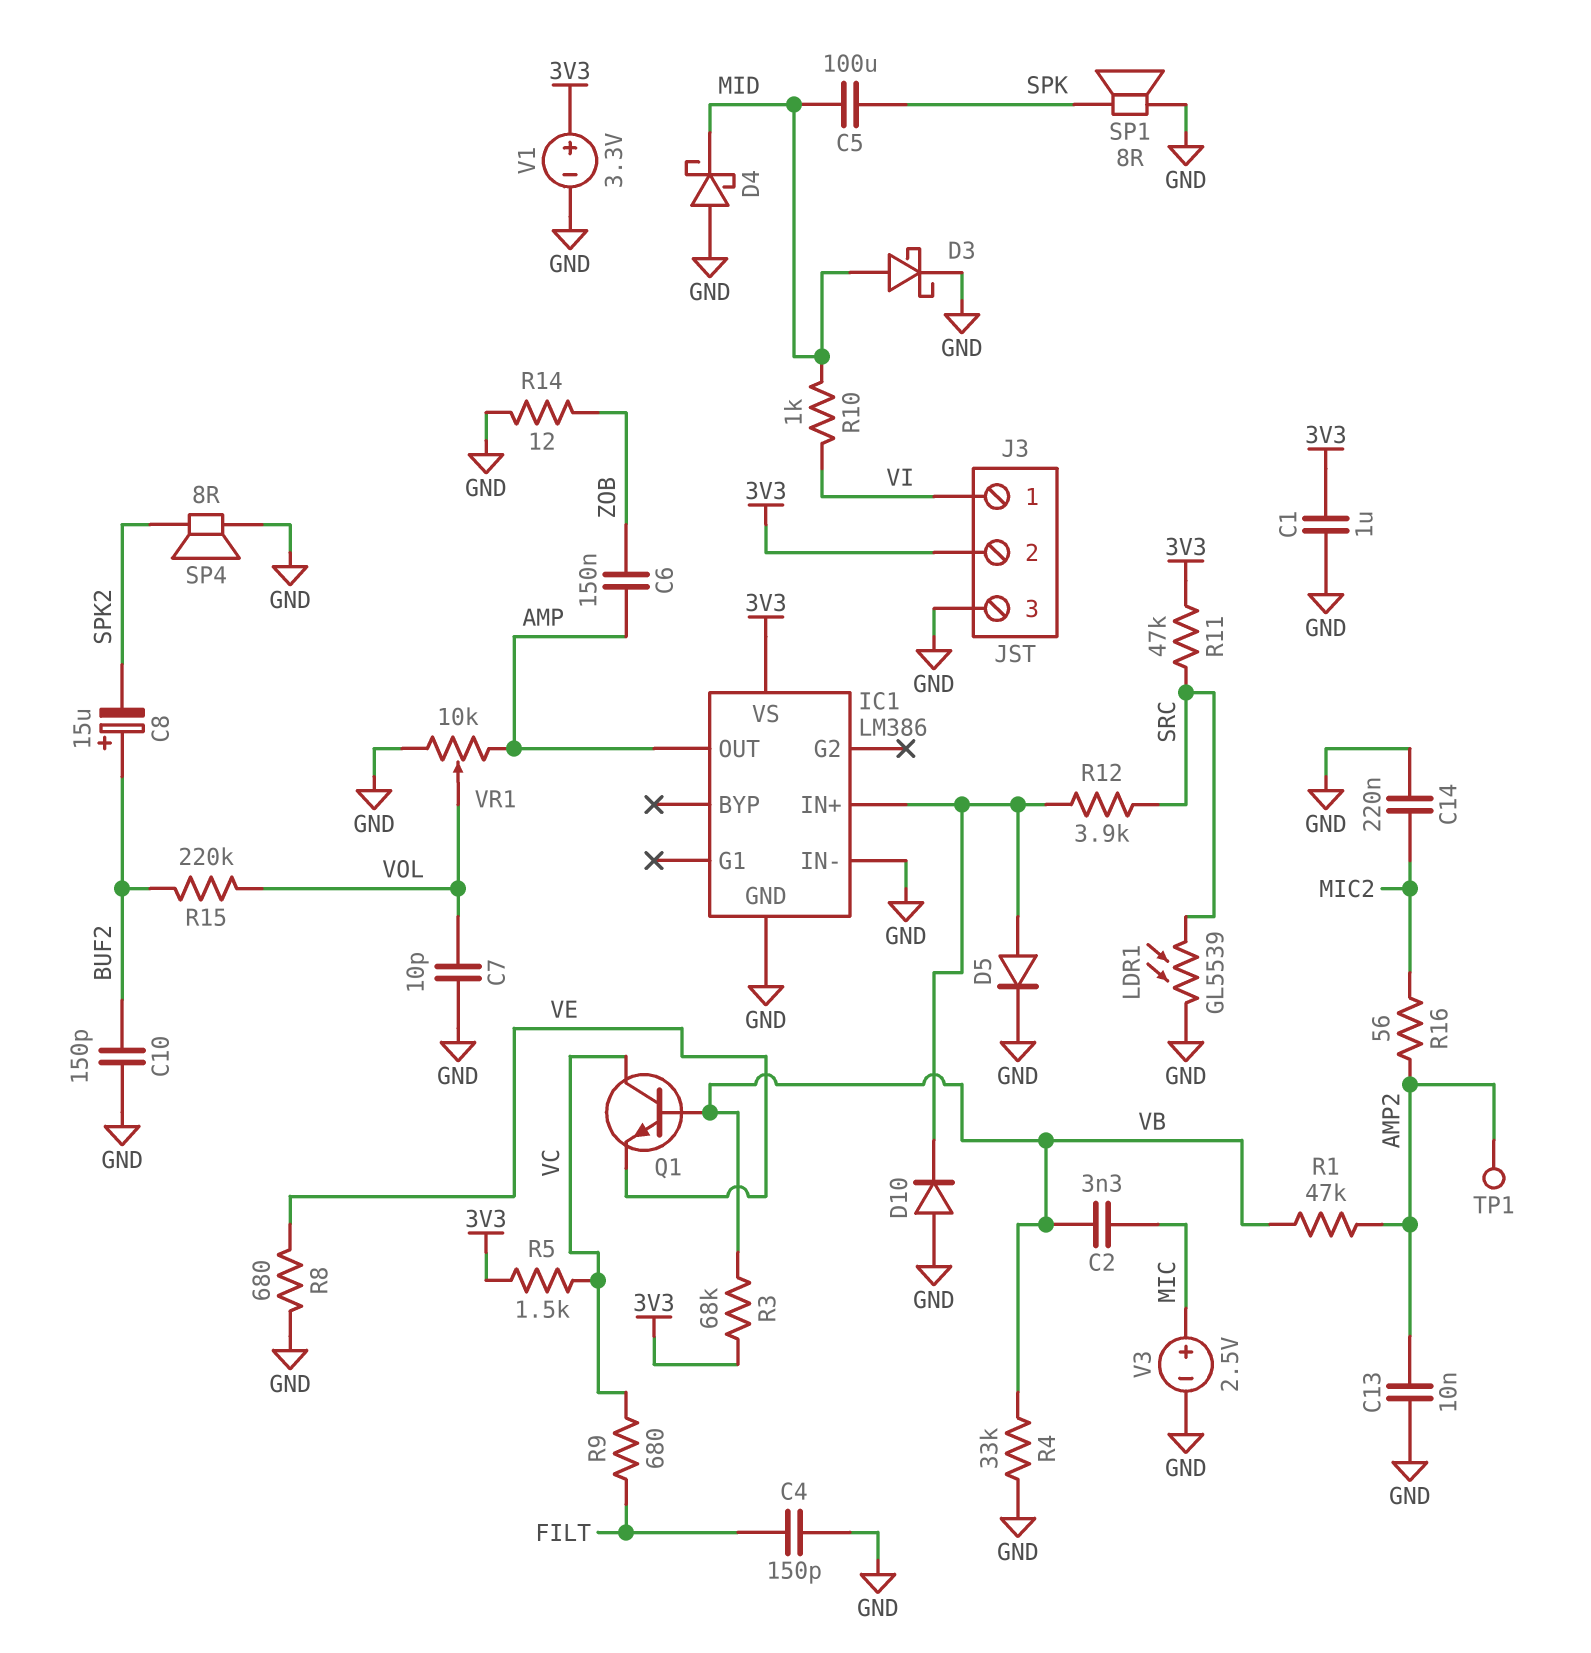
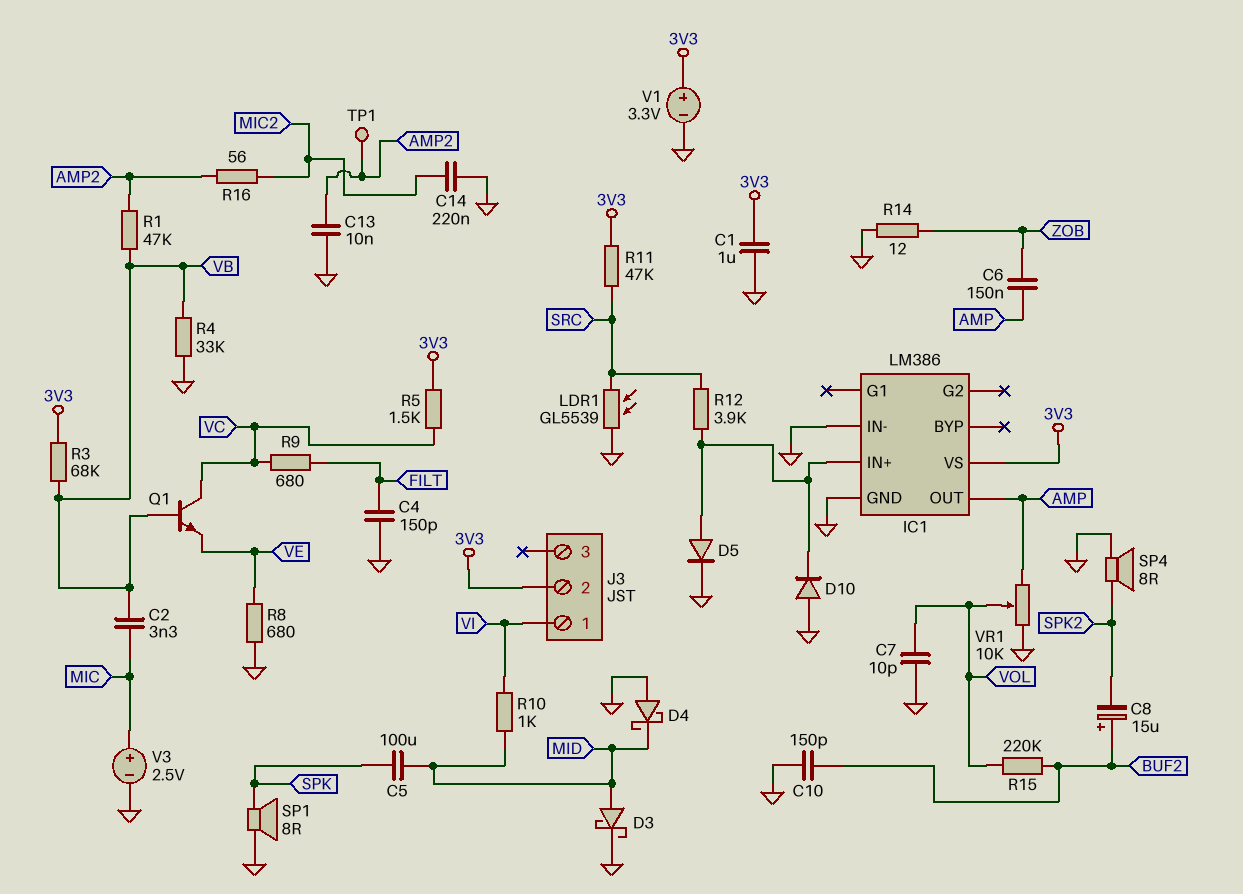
J3 pin 3: GND -> none

